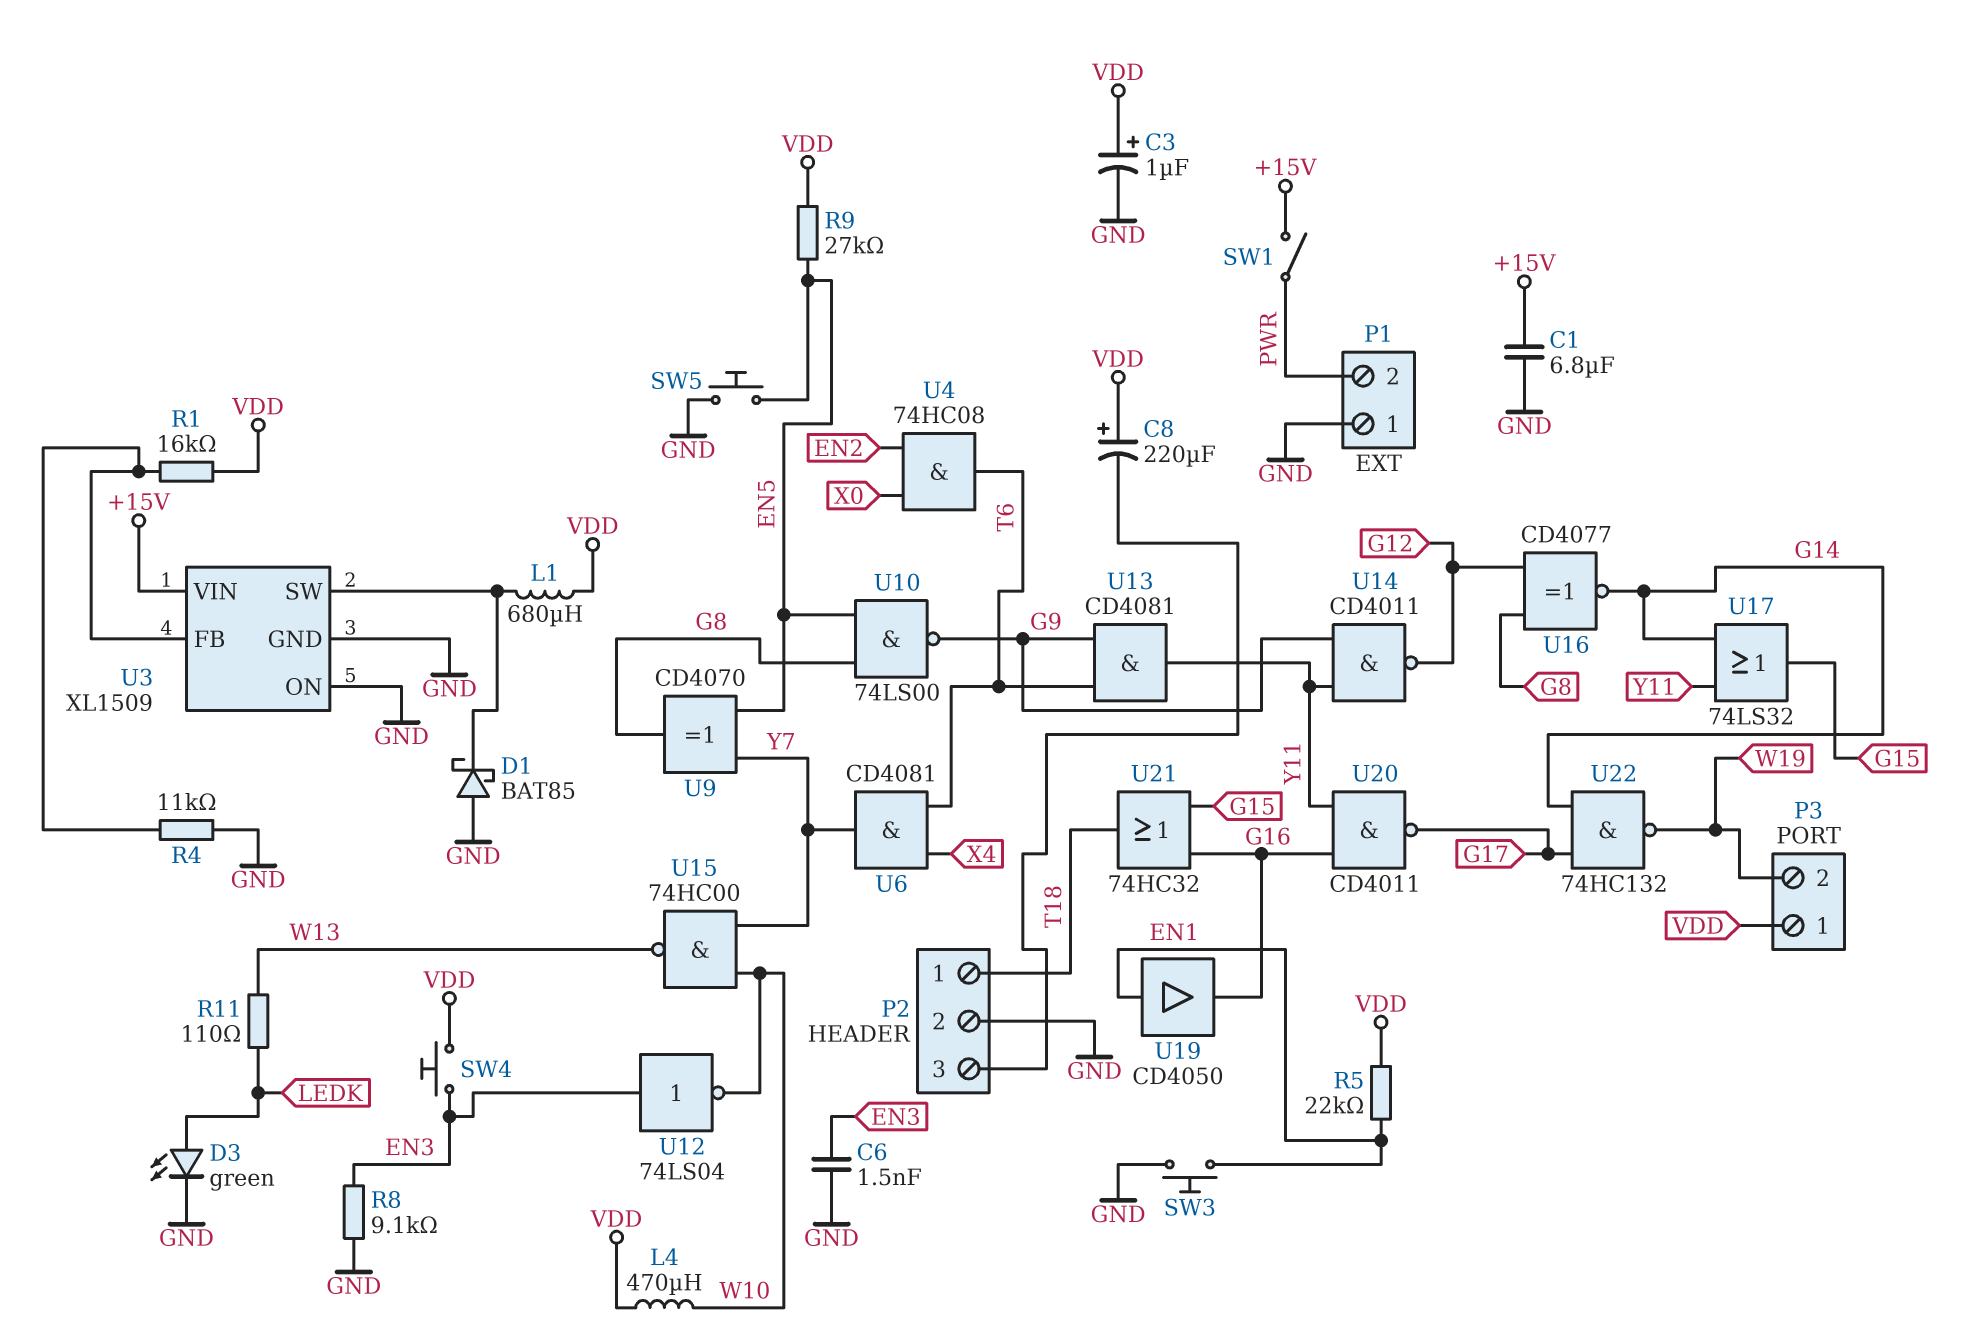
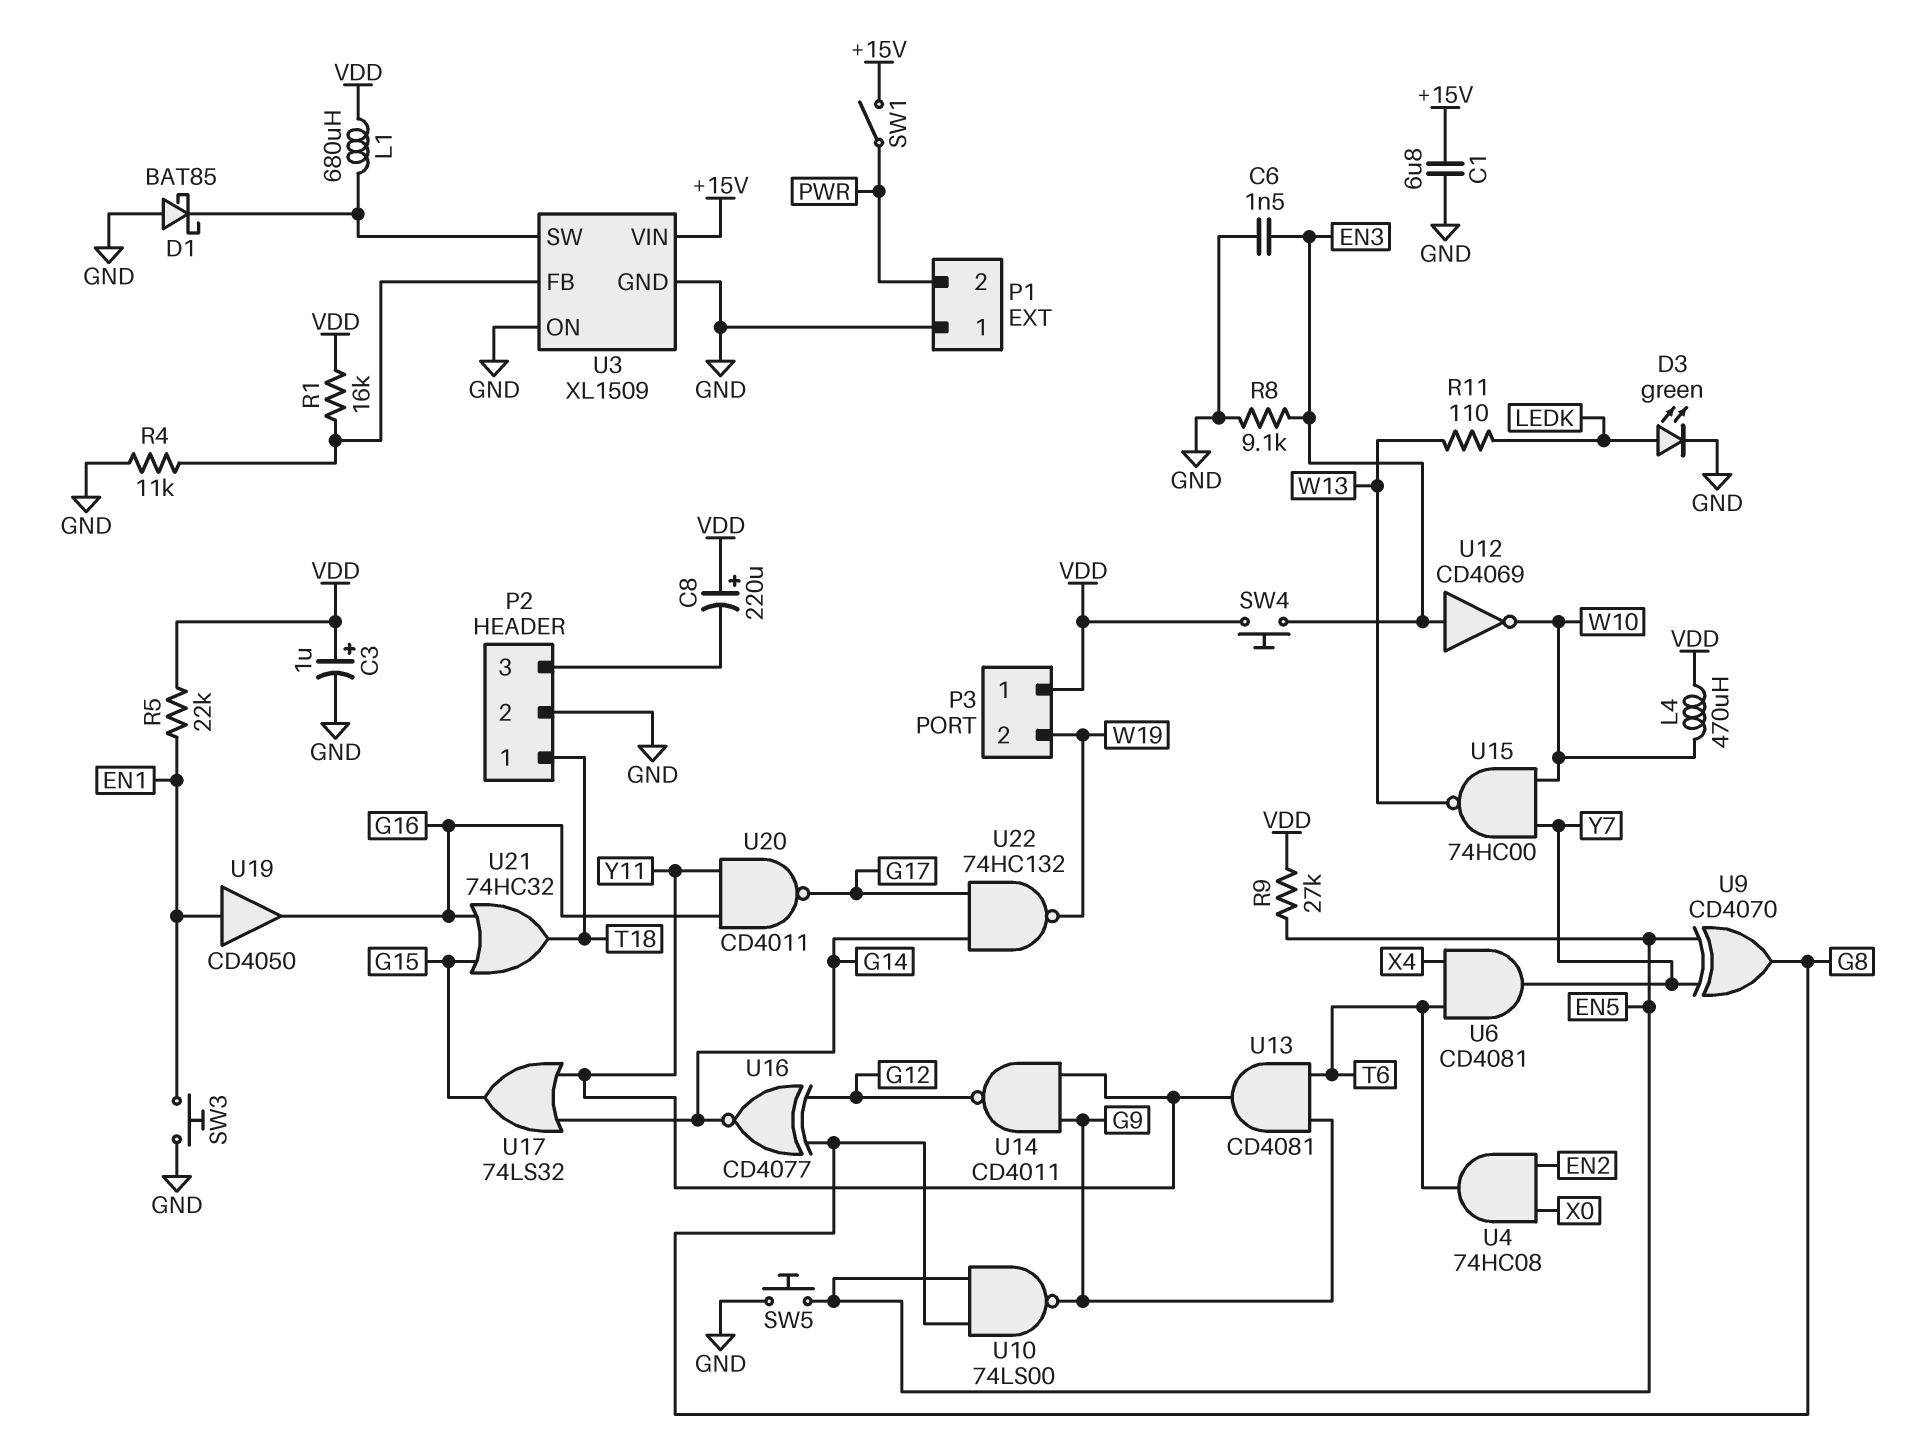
U12: NOT 74LS04 (in EN3, out W10) -> NOT CD4069 (in EN3, out W10)

